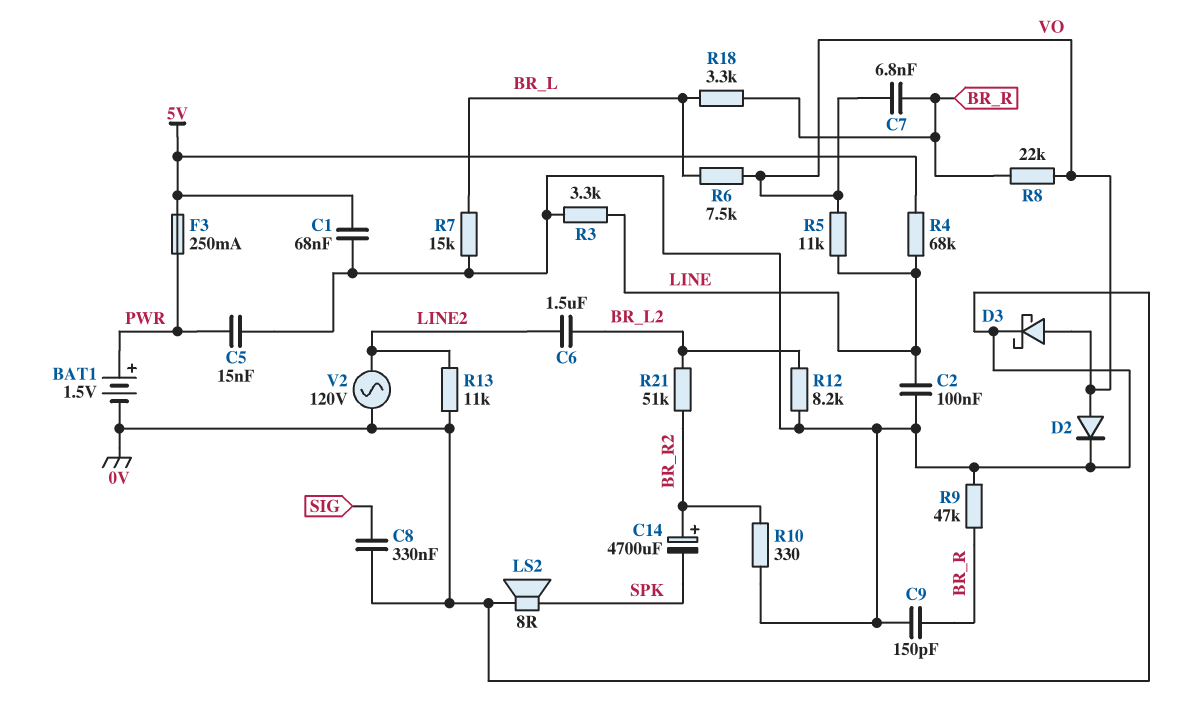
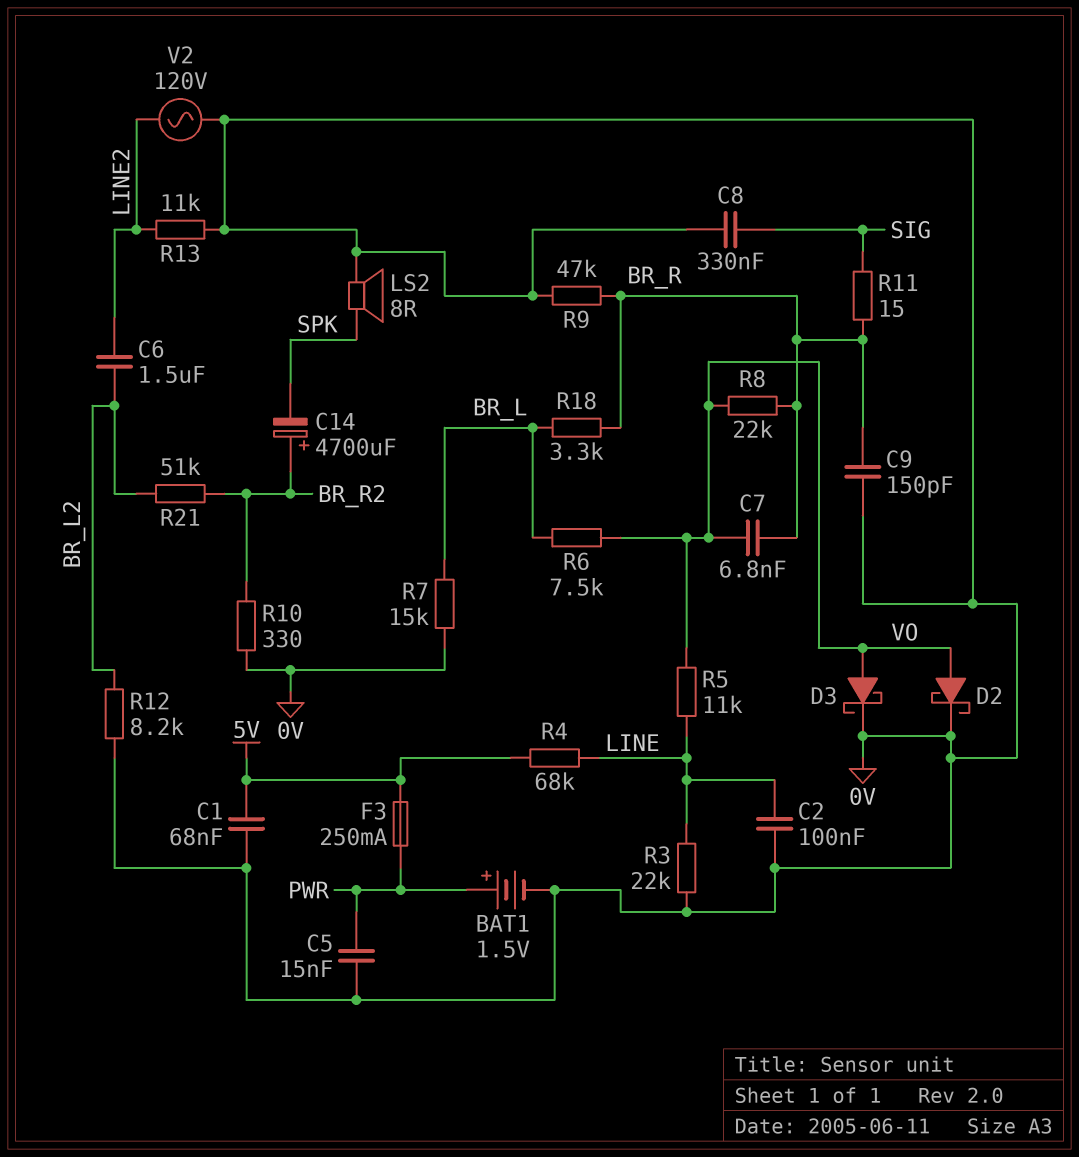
D2: diode (A VO, K 0V) -> schottky (A VO, K 0V)
R3: 3.3k (0V, LINE) -> 22k (0V, LINE)
R11: none -> 15 (BR_R, SIG)

